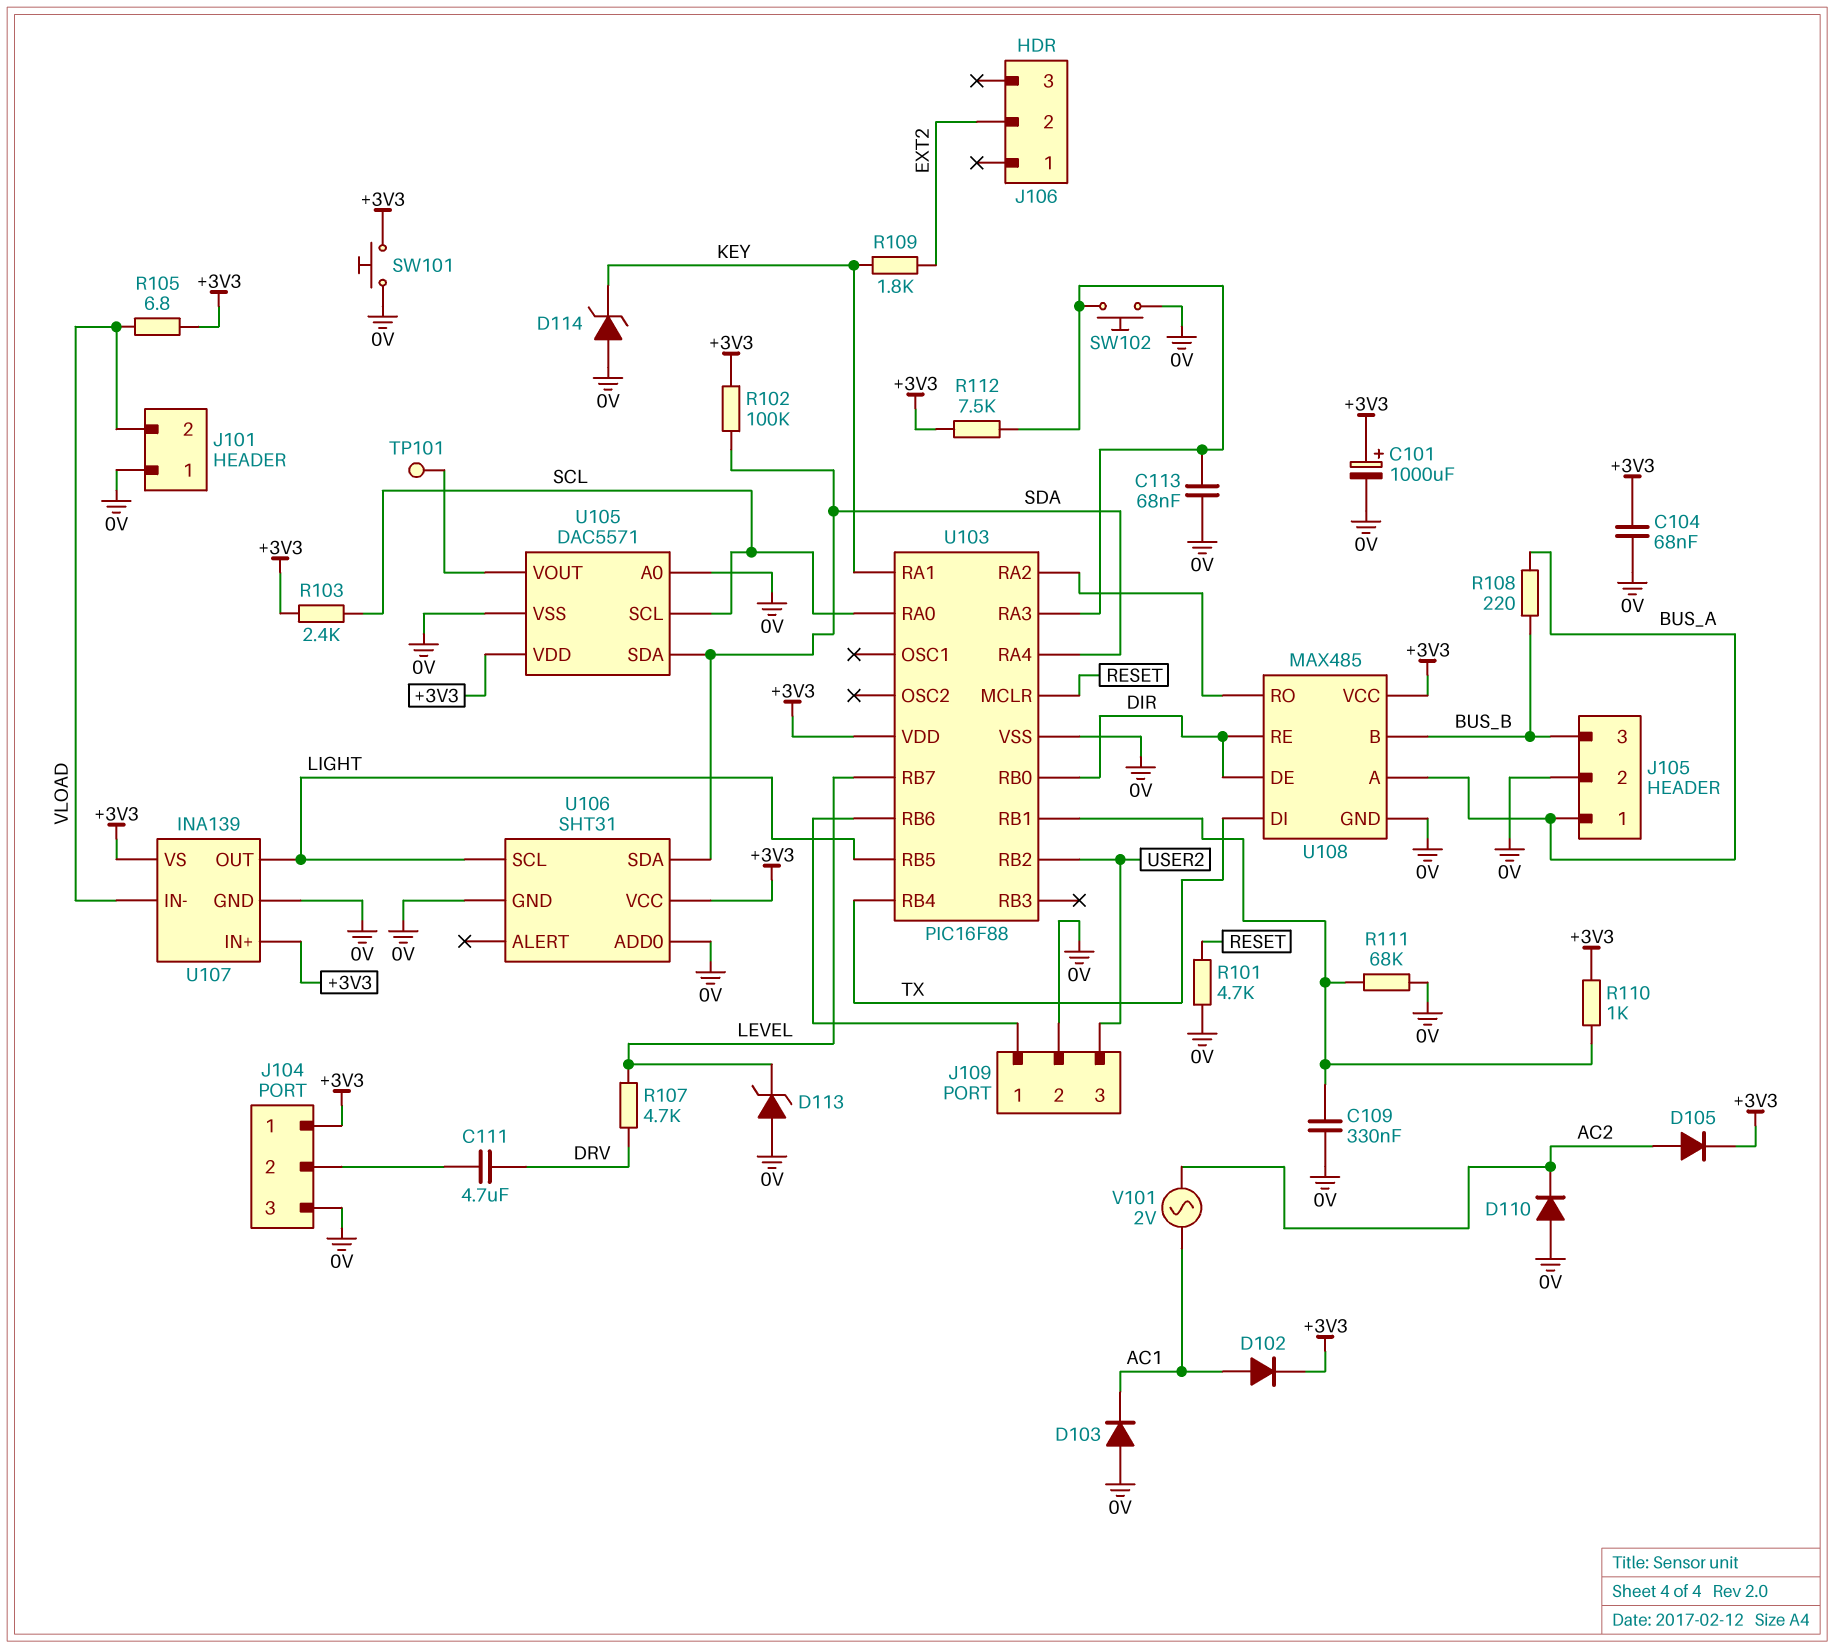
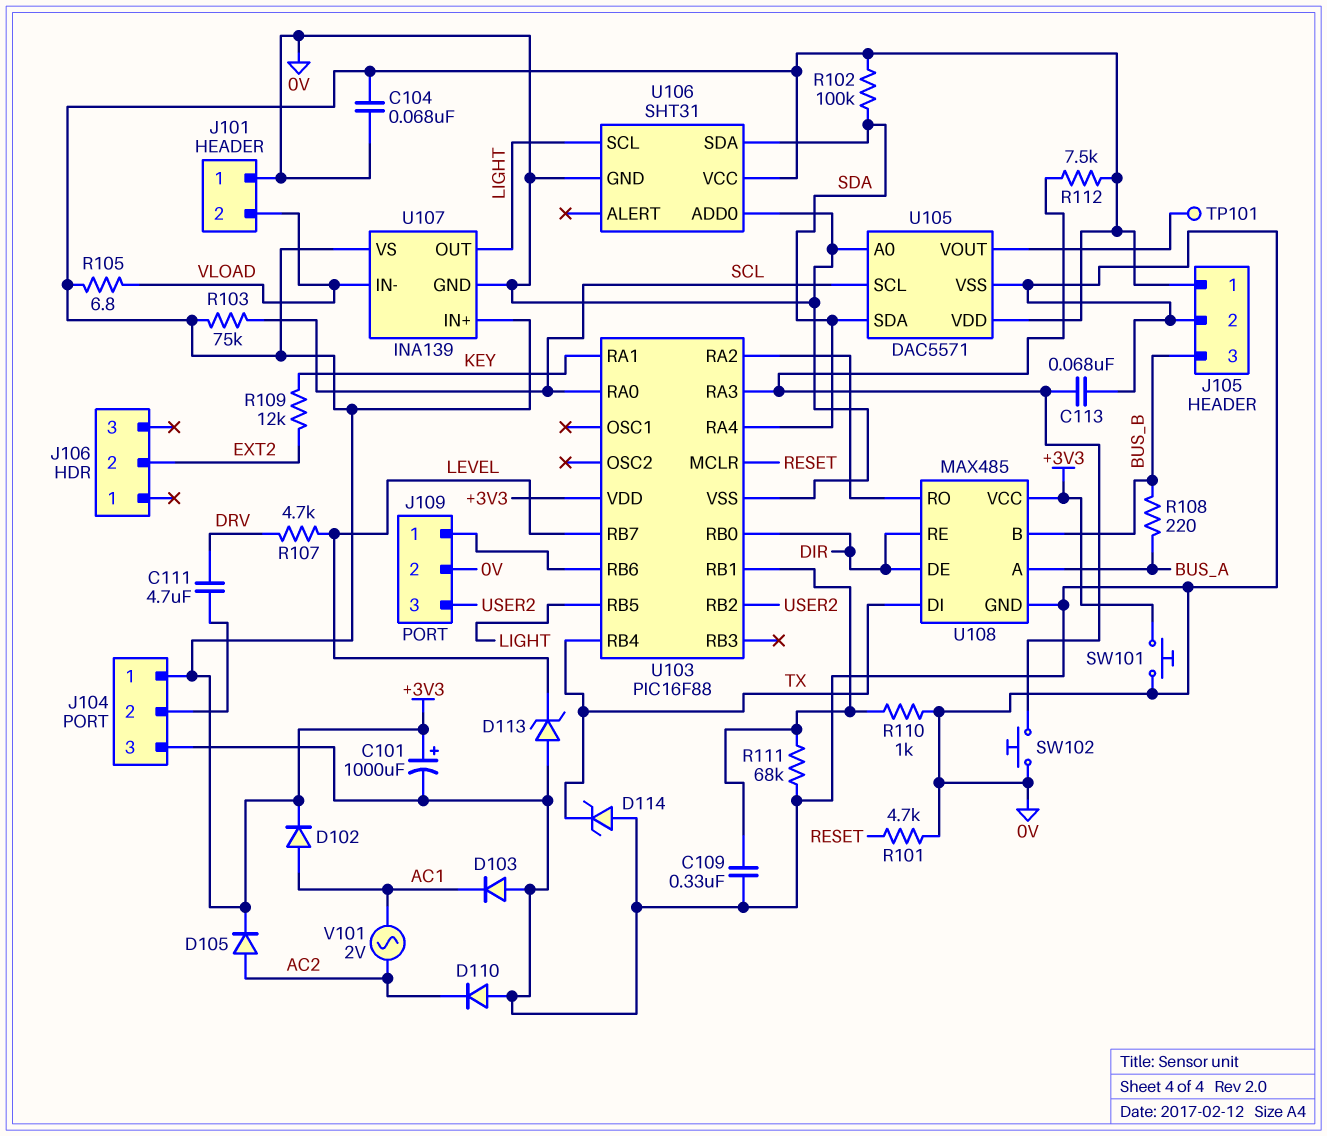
D114: zener (A 0V, K KEY) -> zener (A 0V, K TX)
J105 pin 1: BUS_A -> +3V3
R103: 2.4k (+3V3, SCL) -> 75k (+3V3, SCL)
R109: 1.8k (EXT2, KEY) -> 12k (EXT2, KEY)
R110: 1k (+3V3, U103/RB1) -> 1k (0V, U103/RB1)

